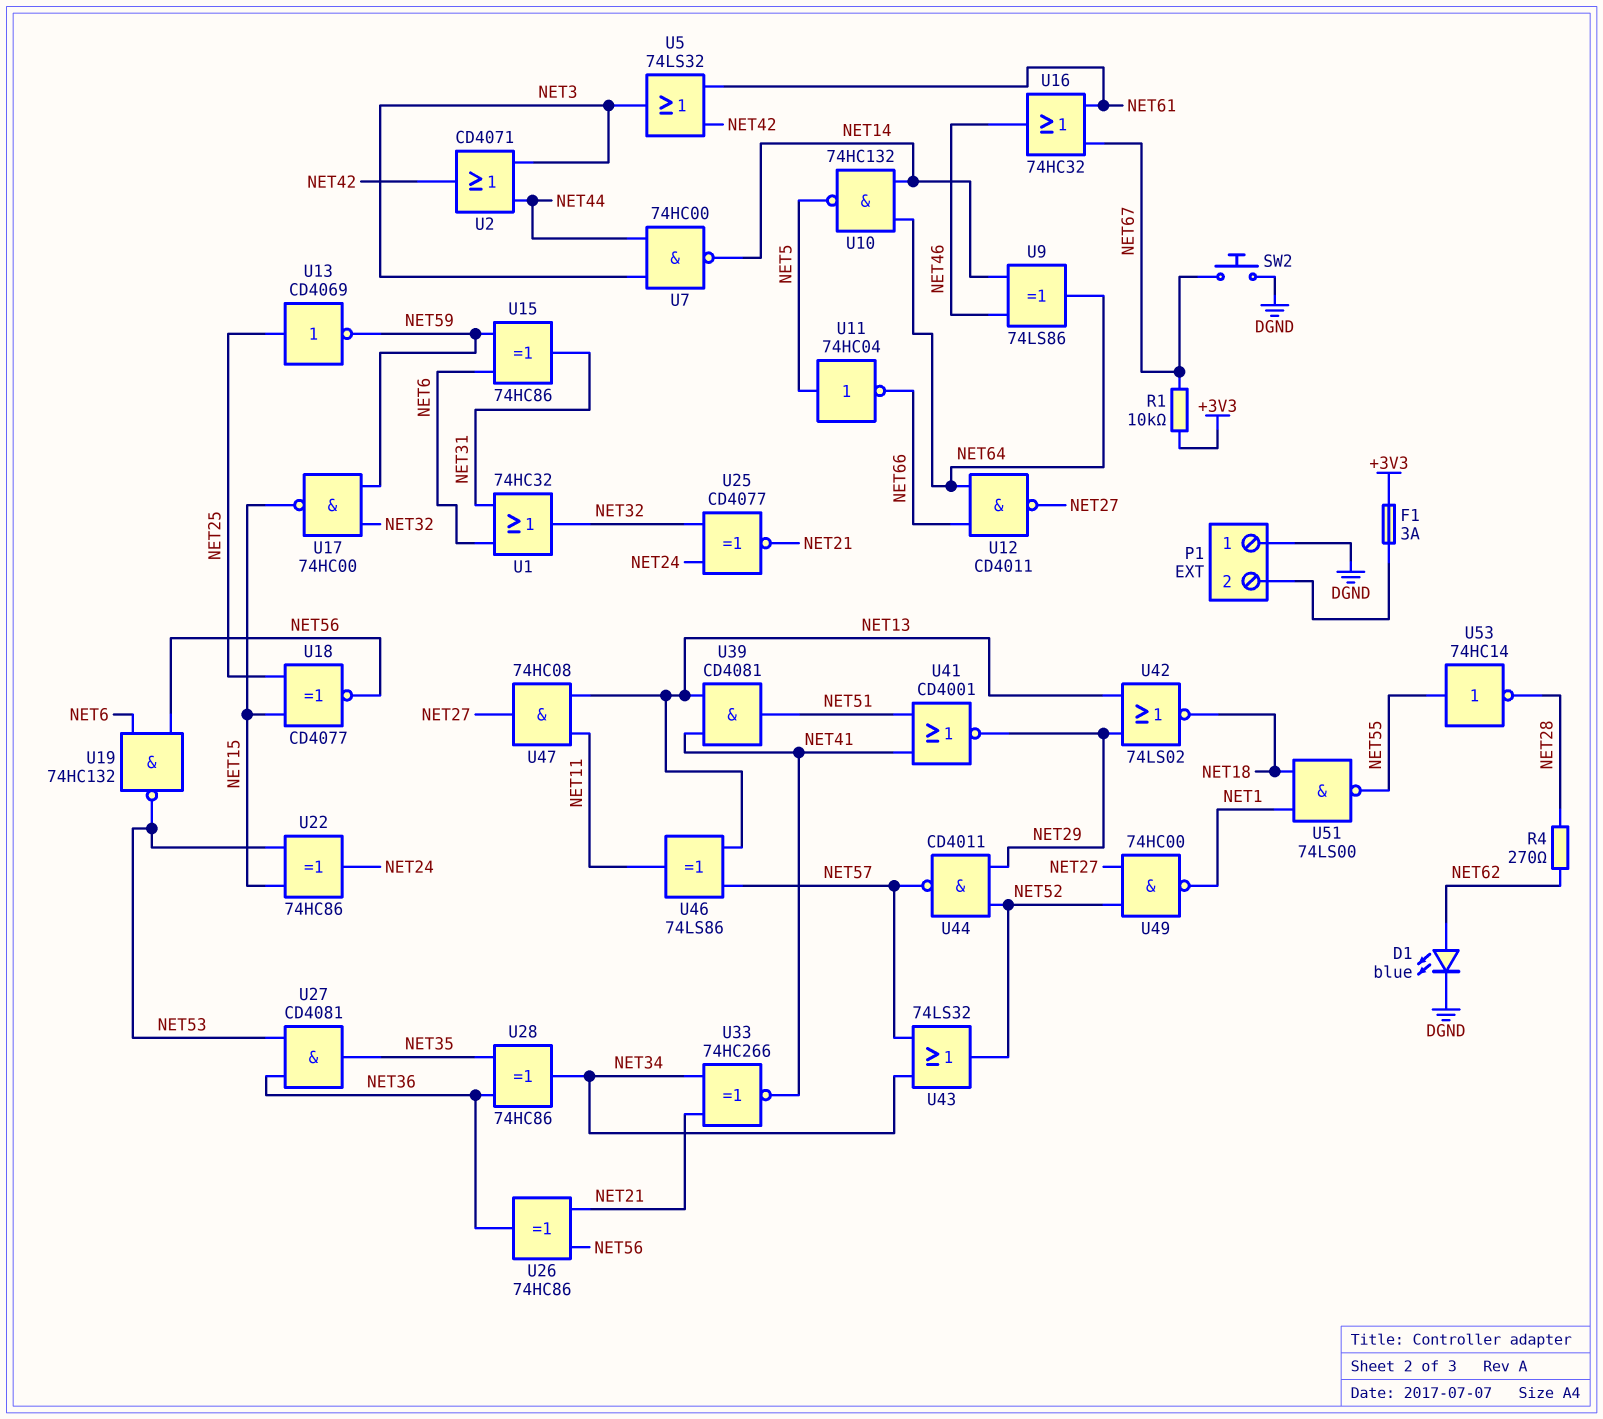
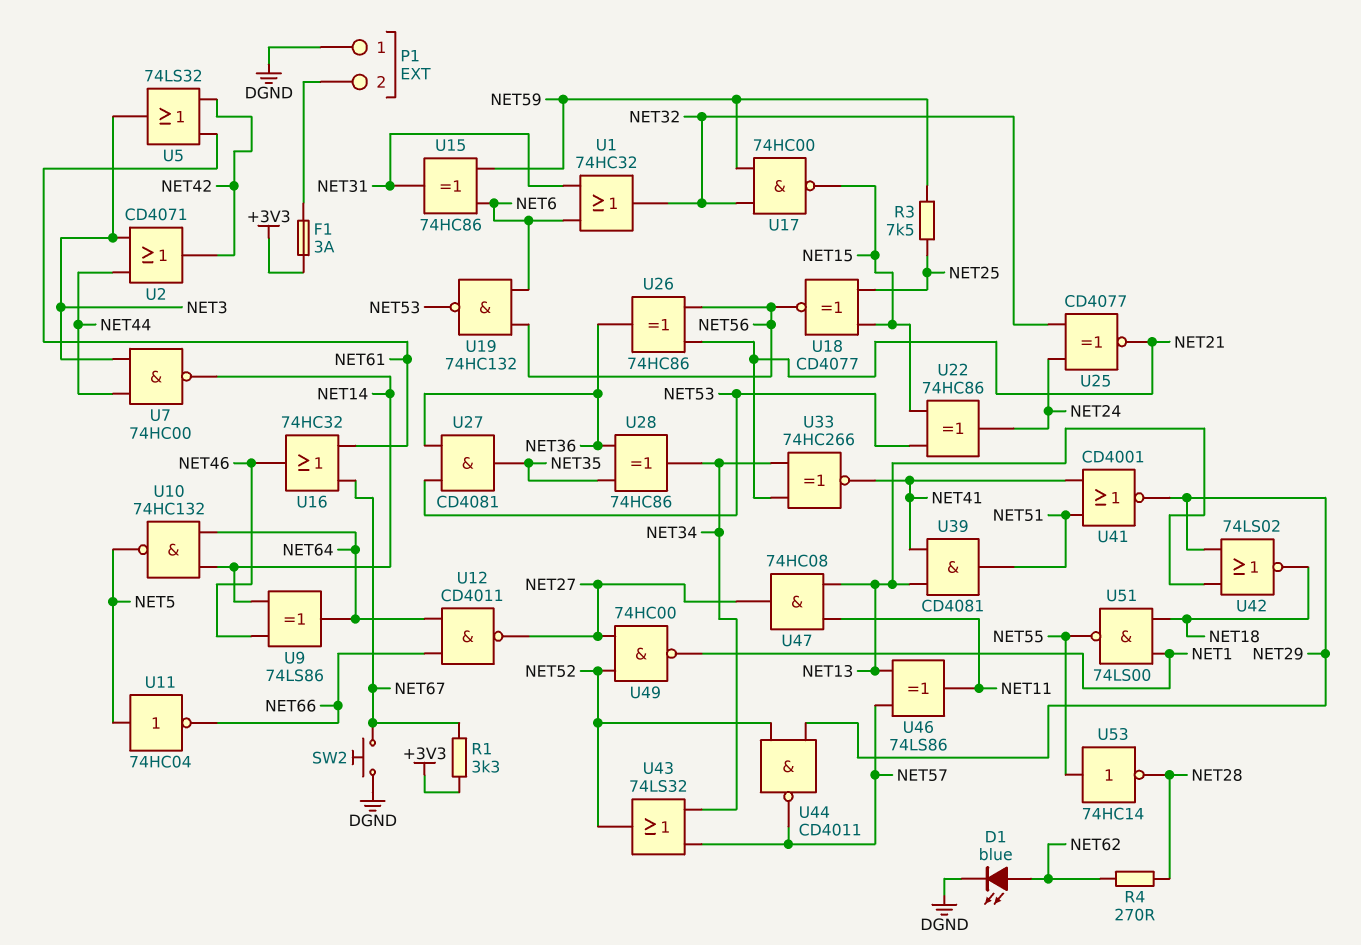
R1: 10k (+3V3, NET67) -> 3.3k (+3V3, NET67)
R3: none -> 7.5k (NET25, NET59)
U13: NOT CD4069 (in NET25, out NET59) -> none

